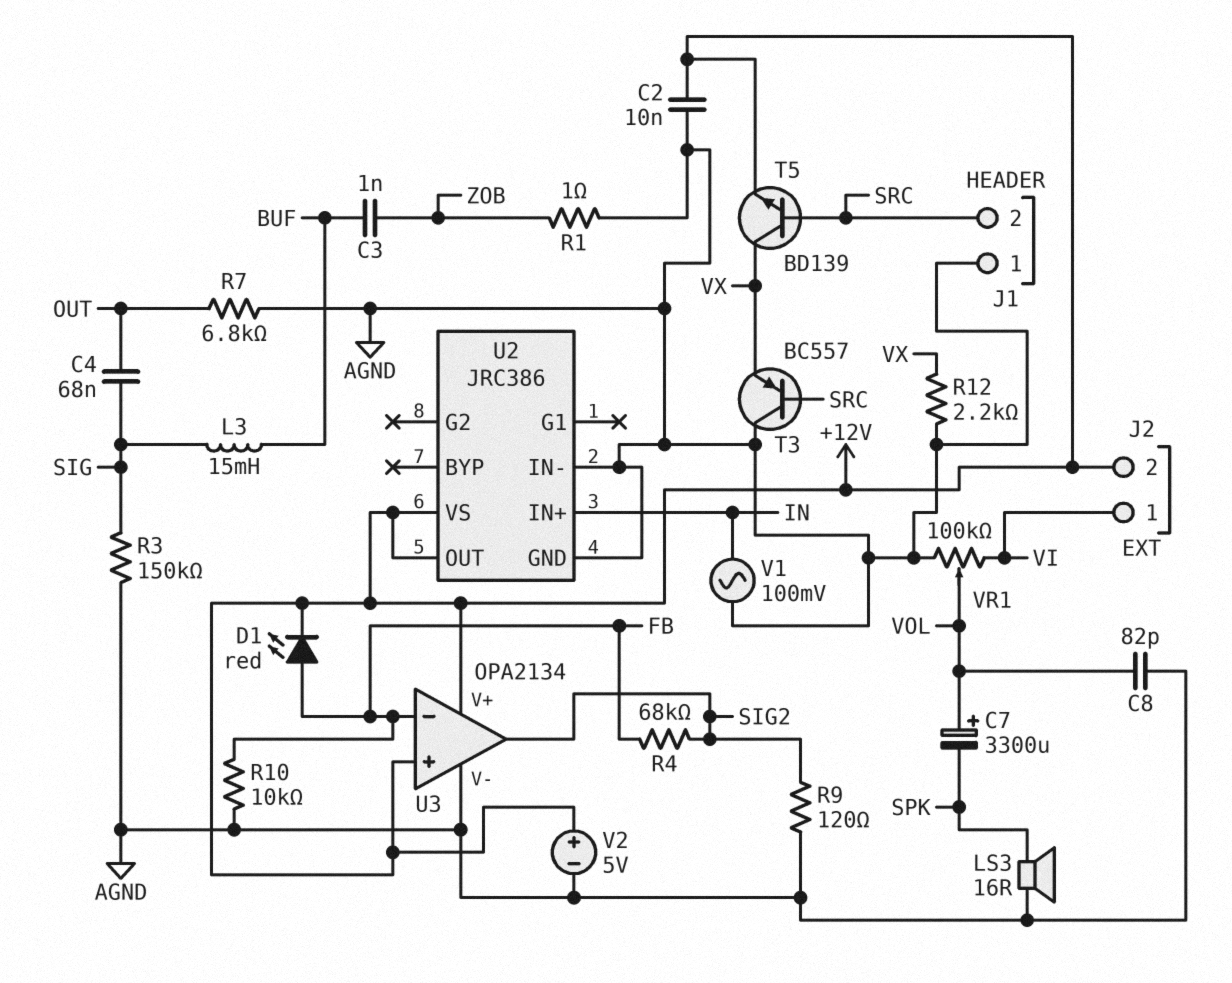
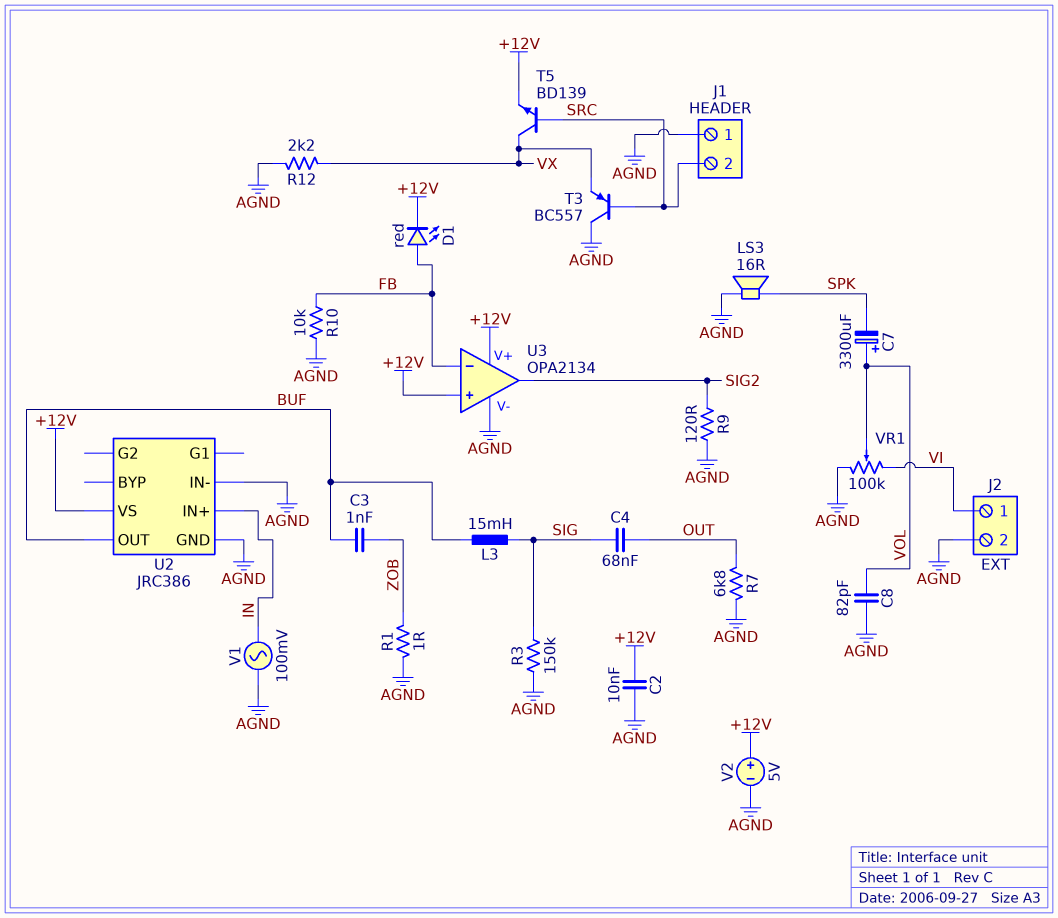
J2 pin 2: +12V -> AGND
R4: 68k (FB, SIG2) -> none
U2 pin OUT: +12V -> BUF

